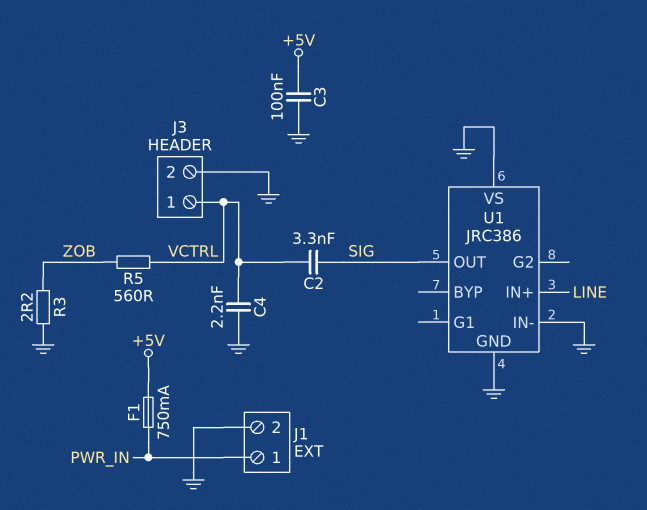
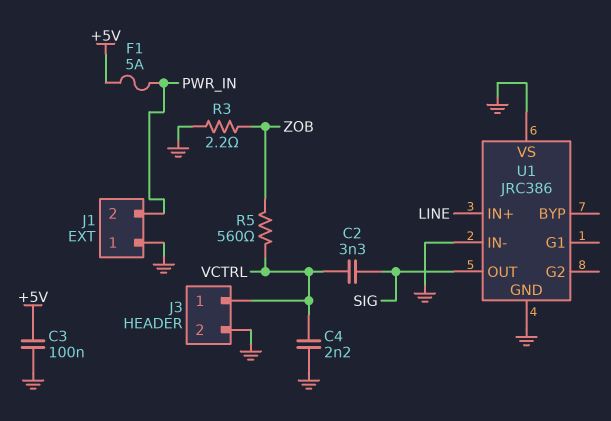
F1: 750mA (+5V, PWR_IN) -> 5A (+5V, PWR_IN)
J1 pin 1: PWR_IN -> GND
J1 pin 2: GND -> PWR_IN

